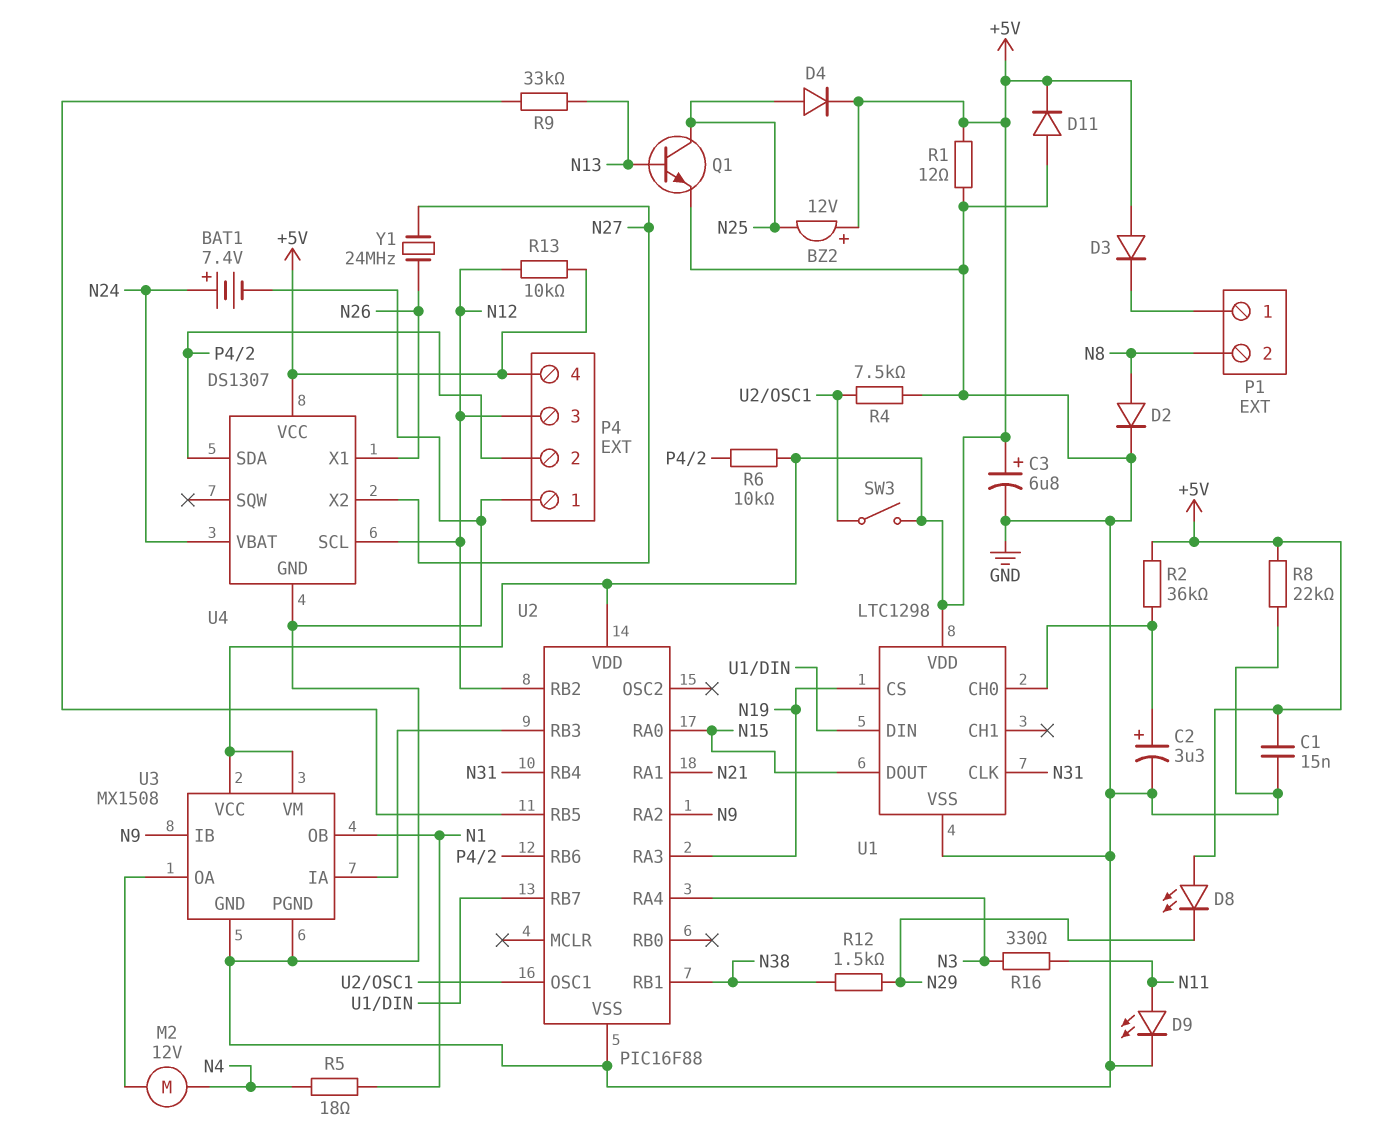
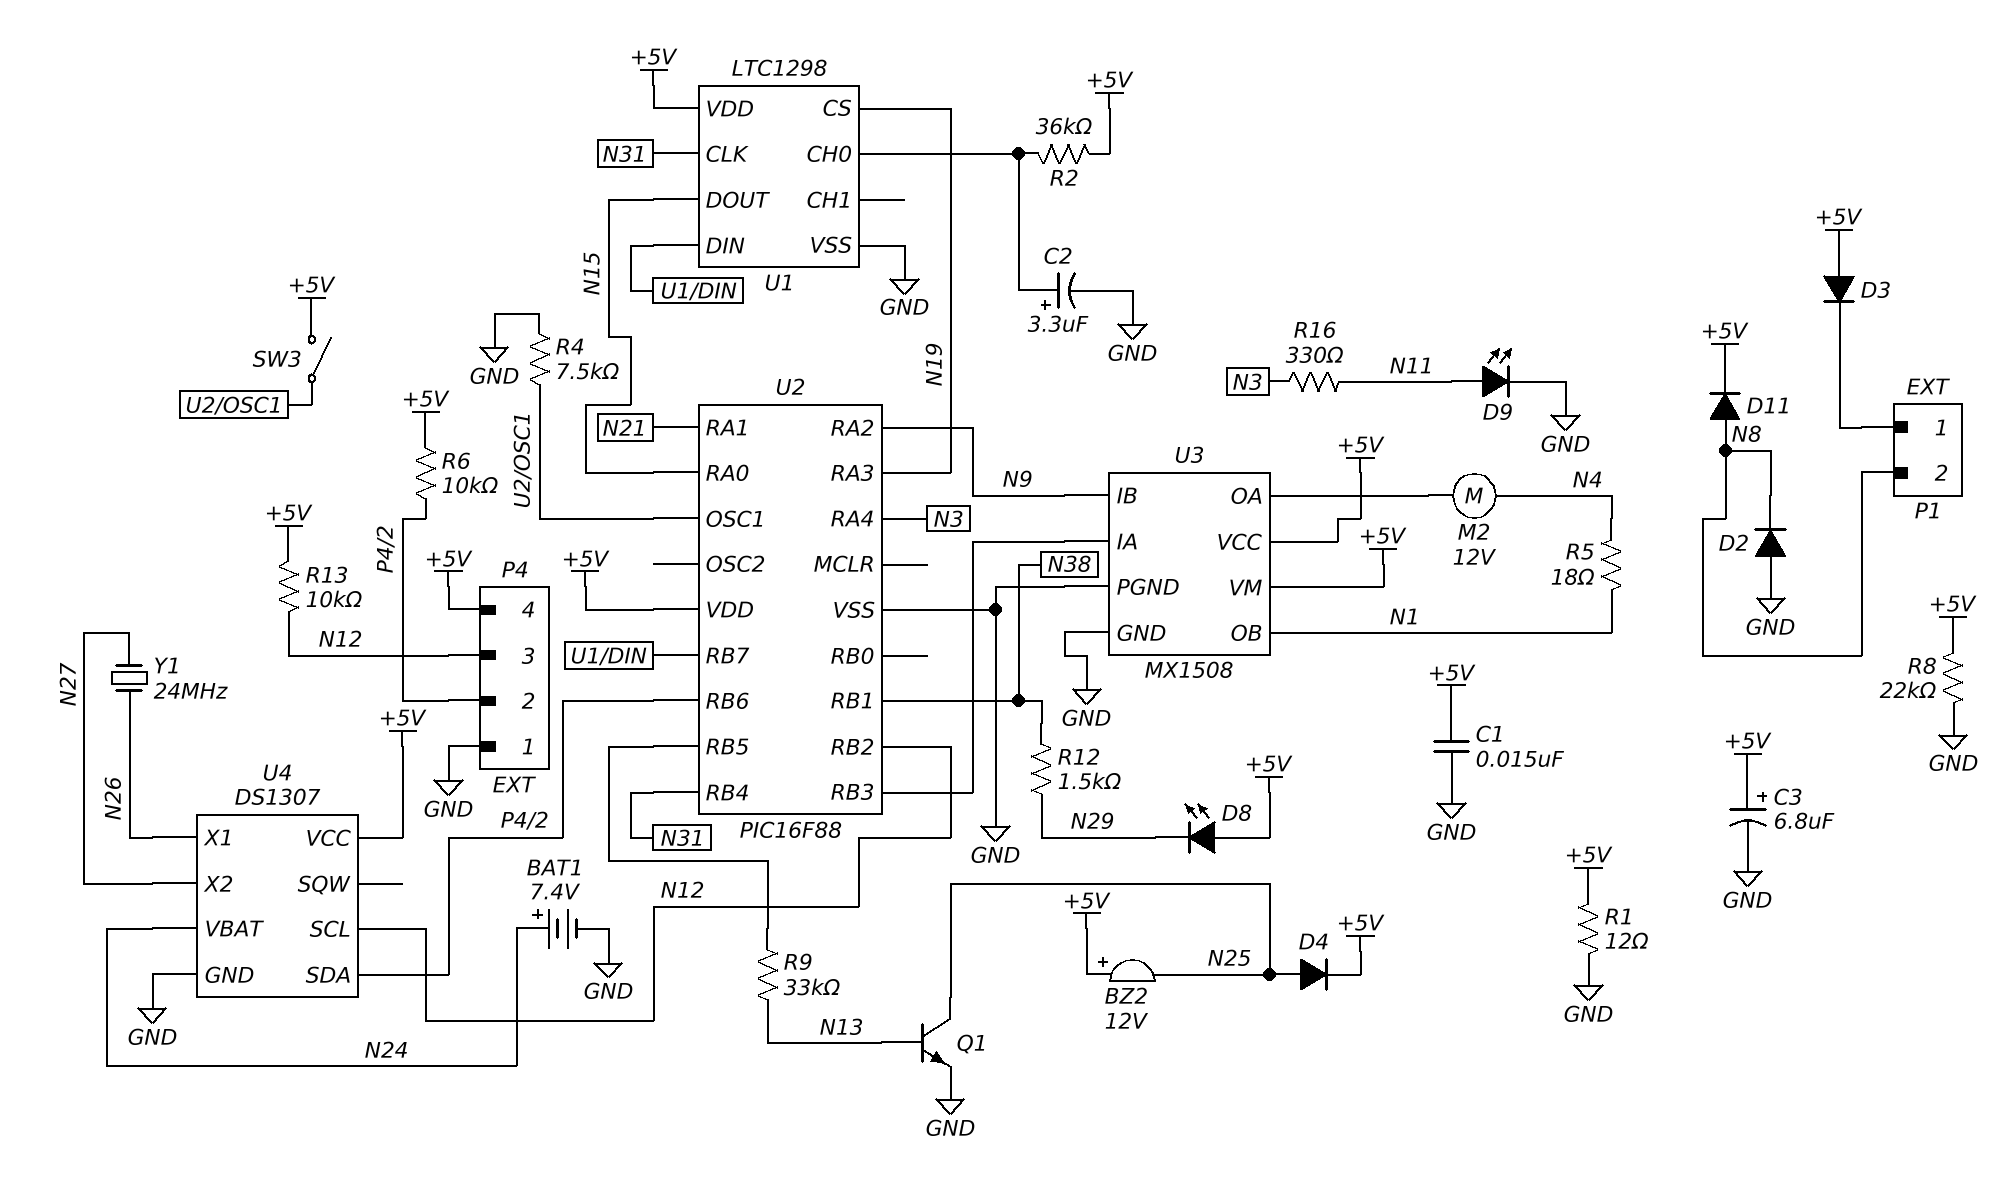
D2: diode (A N8, K GND) -> diode (A GND, K N8)
D11: diode (A GND, K +5V) -> diode (A N8, K +5V)

